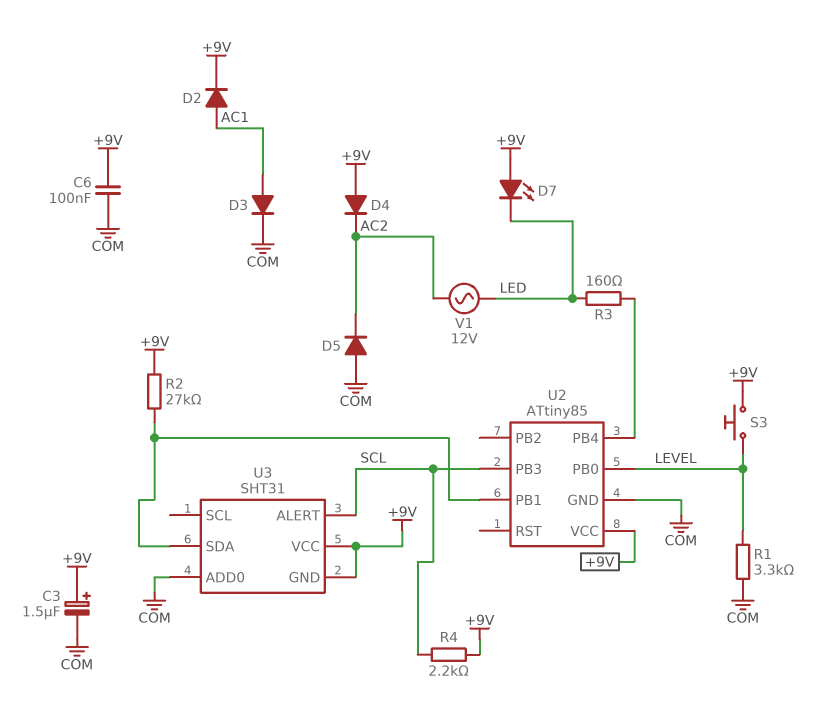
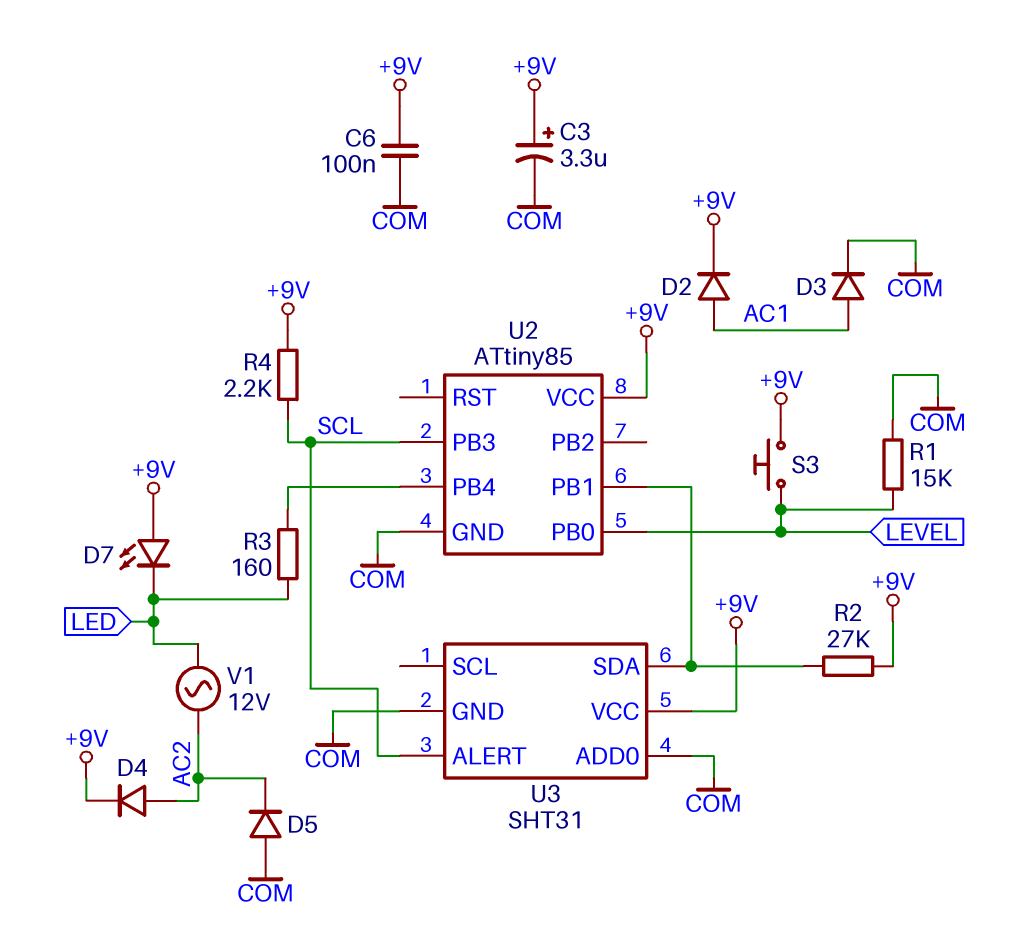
C3: 1.5uF (plus +9V, minus COM) -> 3.3uF (plus +9V, minus COM)
D4: diode (A +9V, K AC2) -> diode (A AC2, K +9V)
R1: 3.3k (COM, LEVEL) -> 15k (COM, LEVEL)
U3 pin GND: +9V -> COM

